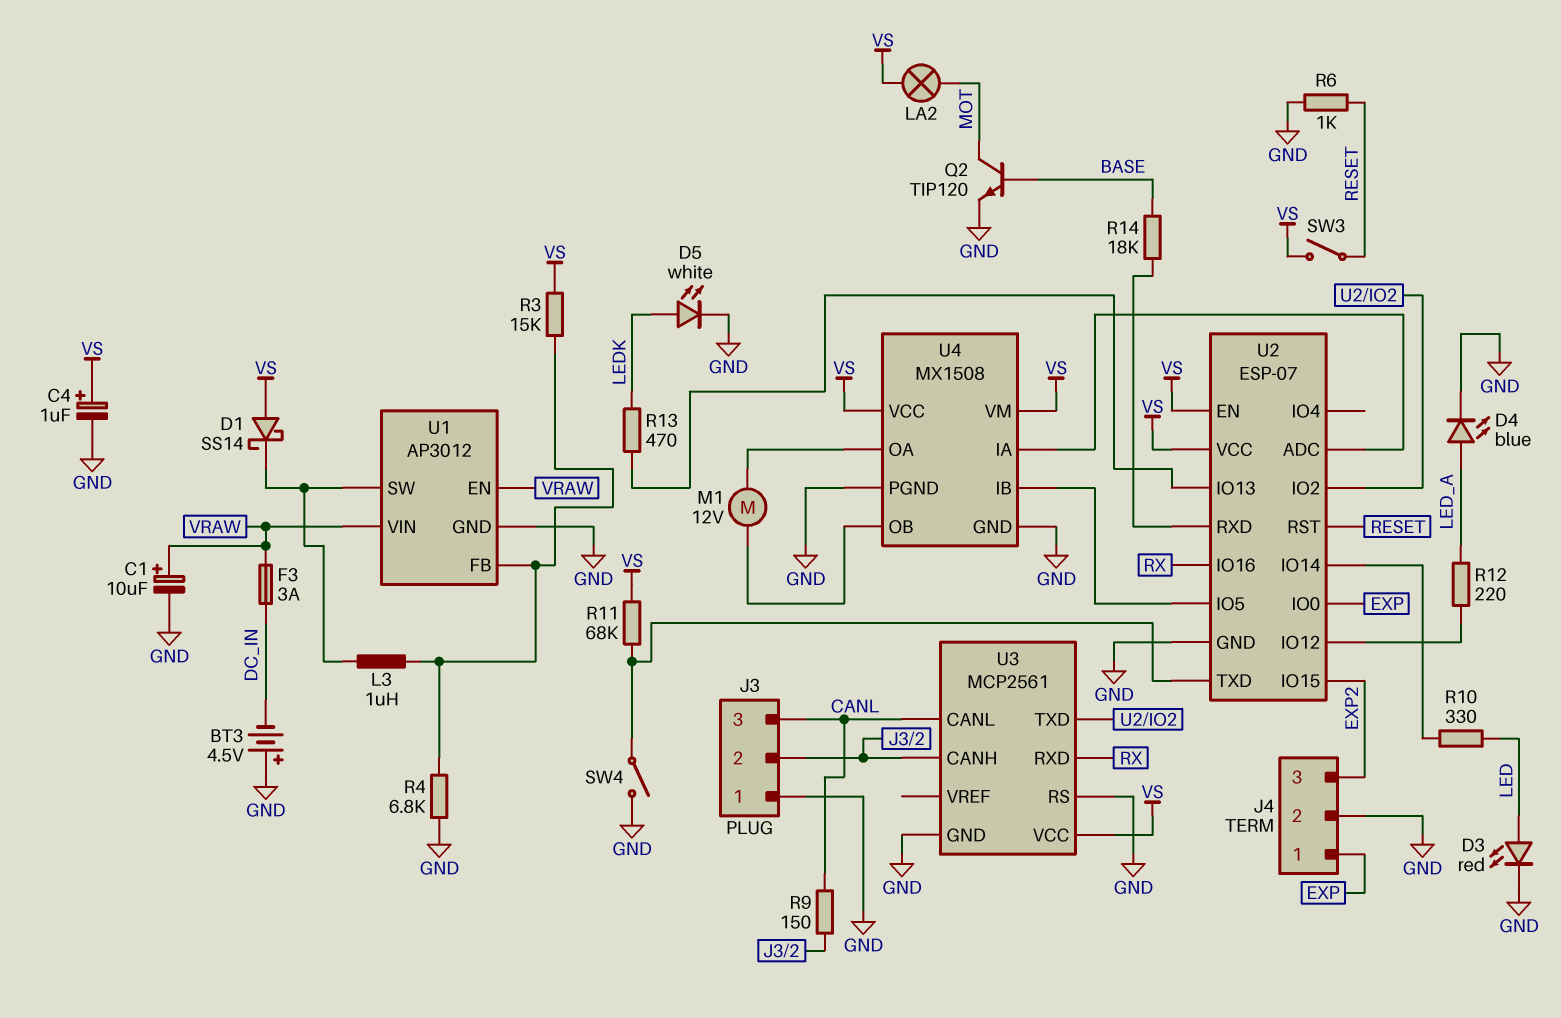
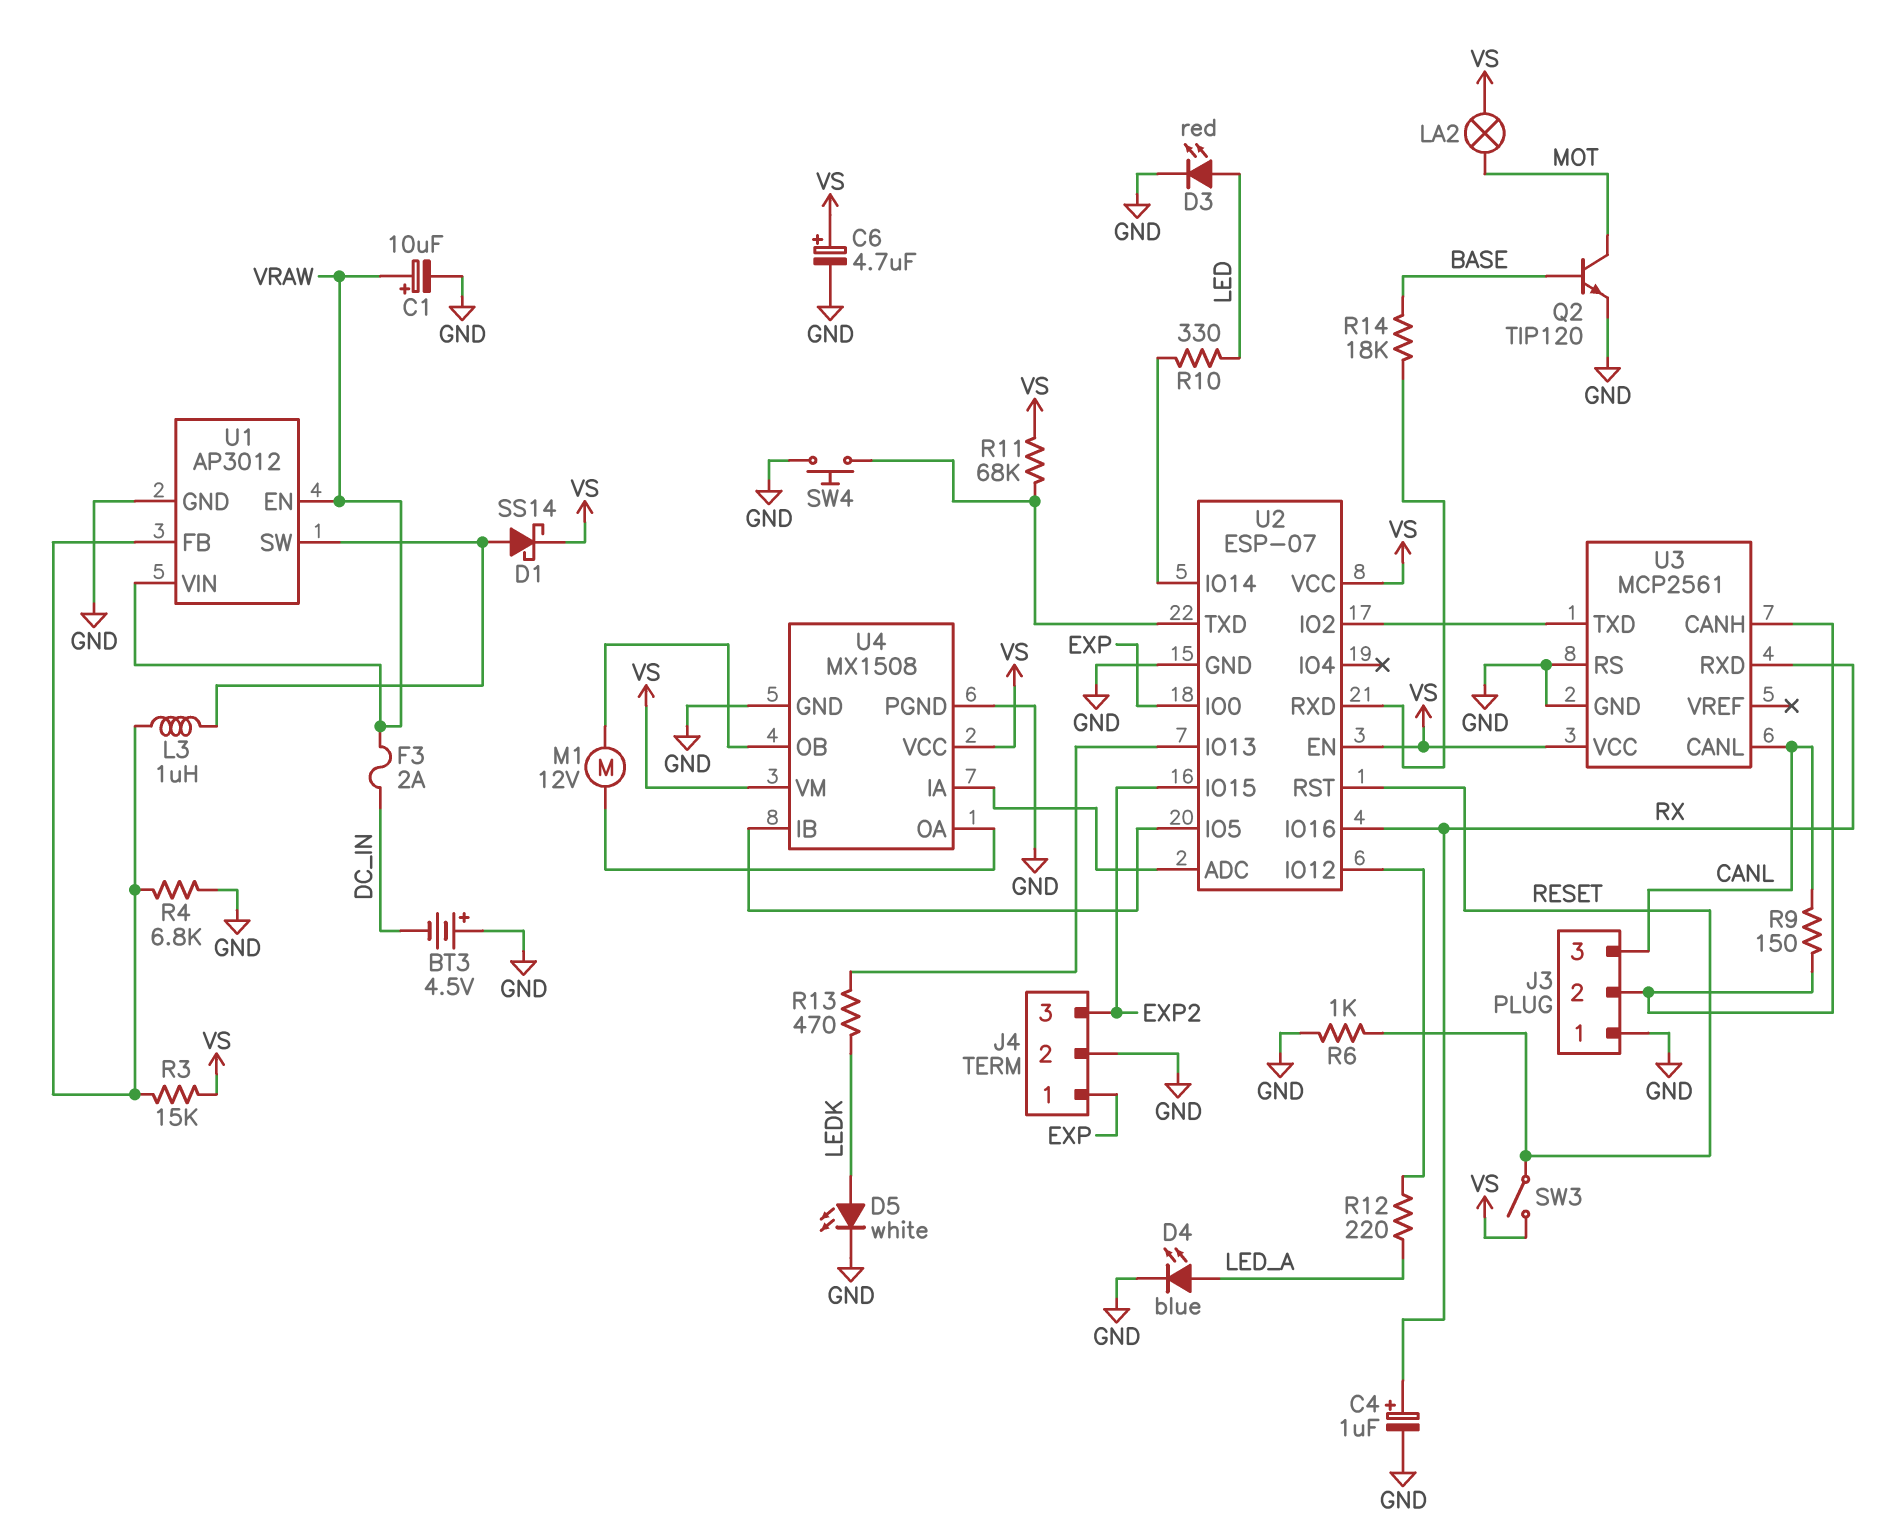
C4: 1uF (plus VS, minus GND) -> 1uF (plus RX, minus GND)
C6: none -> 4.7uF (plus VS, minus GND)
D1: schottky SS14 (A VS, K U1/SW) -> schottky SS14 (A U1/SW, K VS)
F3: 3A (DC_IN, VRAW) -> 2A (DC_IN, VRAW)
SW4: switch (GND, U2/TXD) -> button (GND, U2/TXD)

